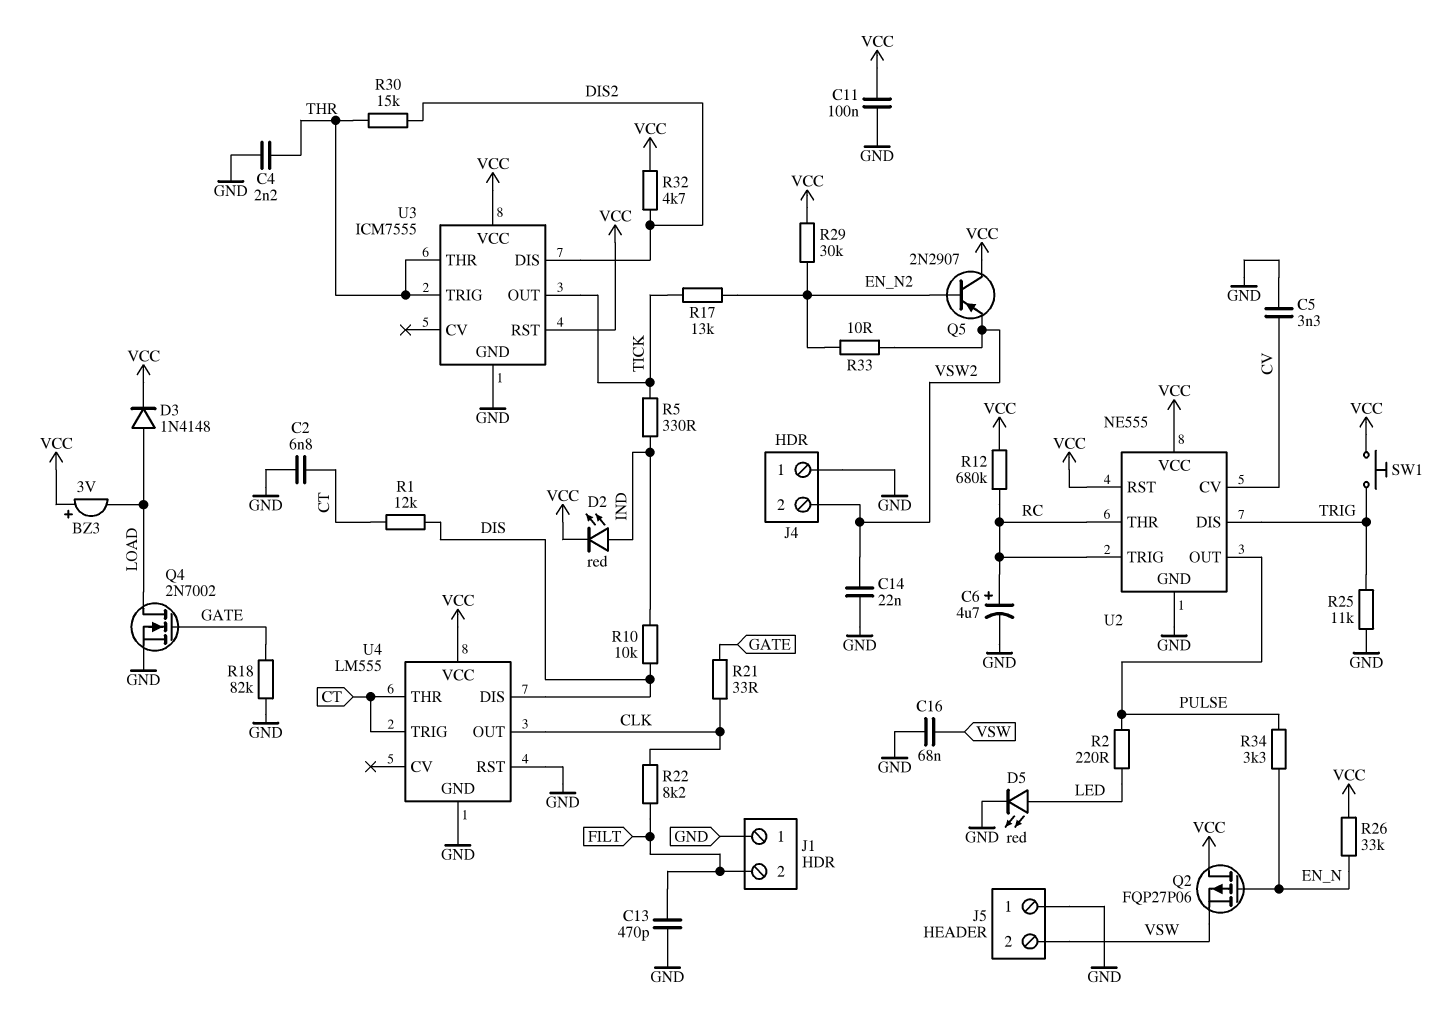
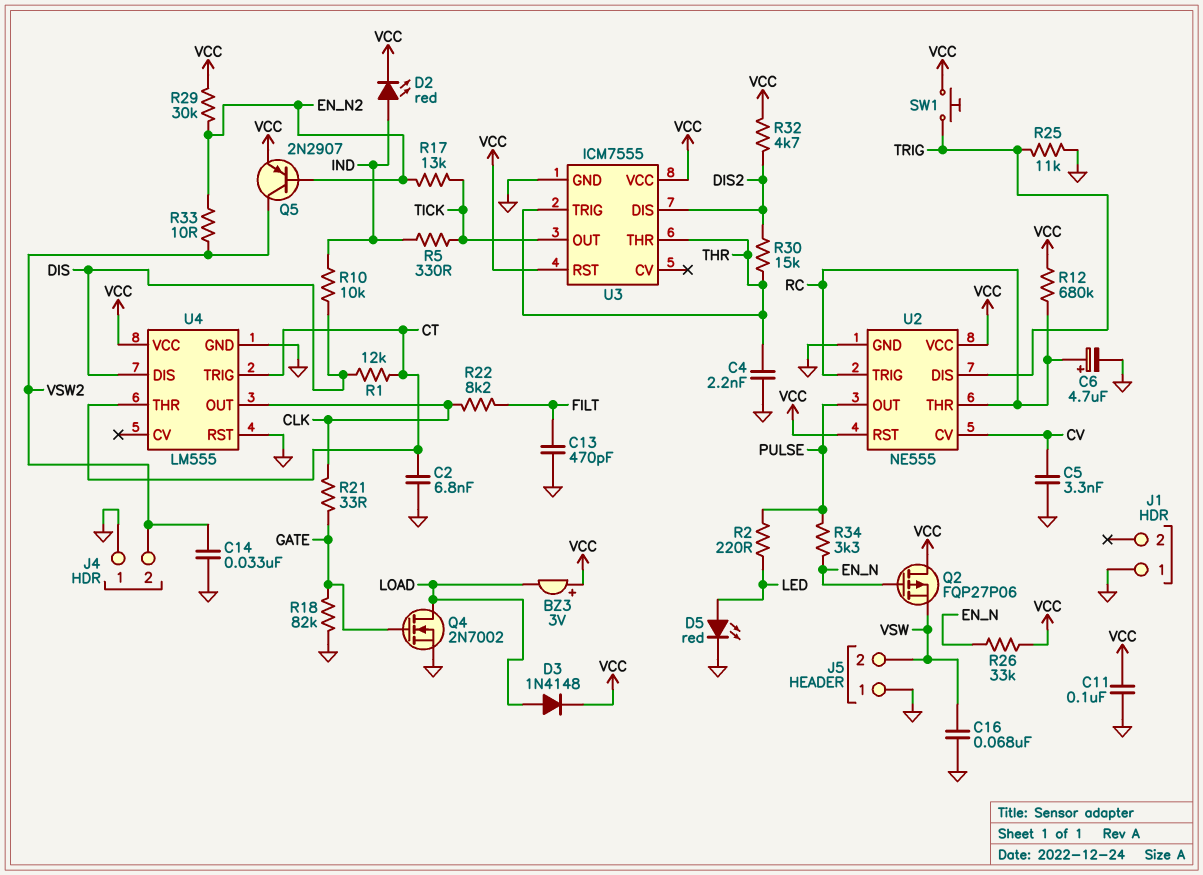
C14: 22nF (GND, VSW2) -> 33nF (GND, VSW2)
J1 pin 2: FILT -> none
Q5: PNP 2N2907 (B EN_N2, C VCC, E VSW2) -> PNP 2N2907 (B EN_N2, C VSW2, E VCC)

